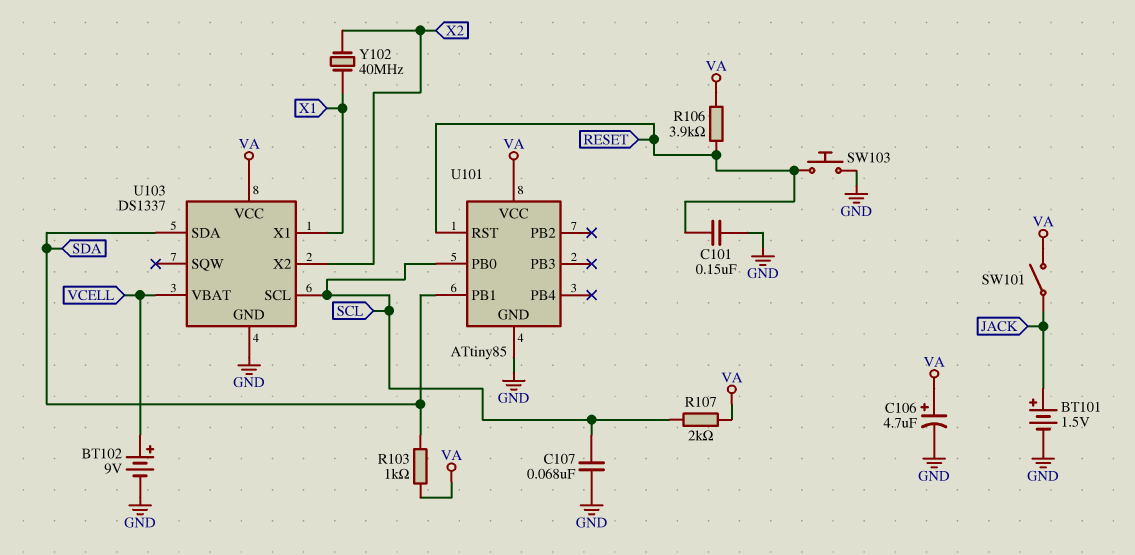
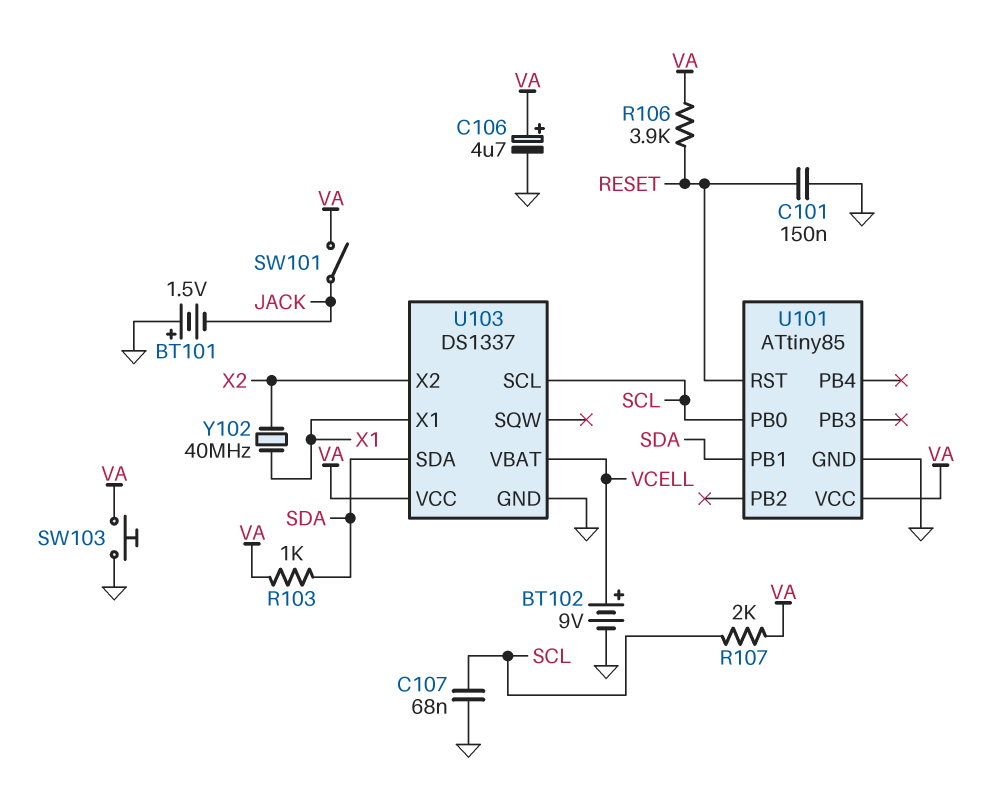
BT101: 1.5V (plus JACK, minus GND) -> 1.5V (plus GND, minus JACK)
SW103: button (GND, RESET) -> button (GND, VA)

